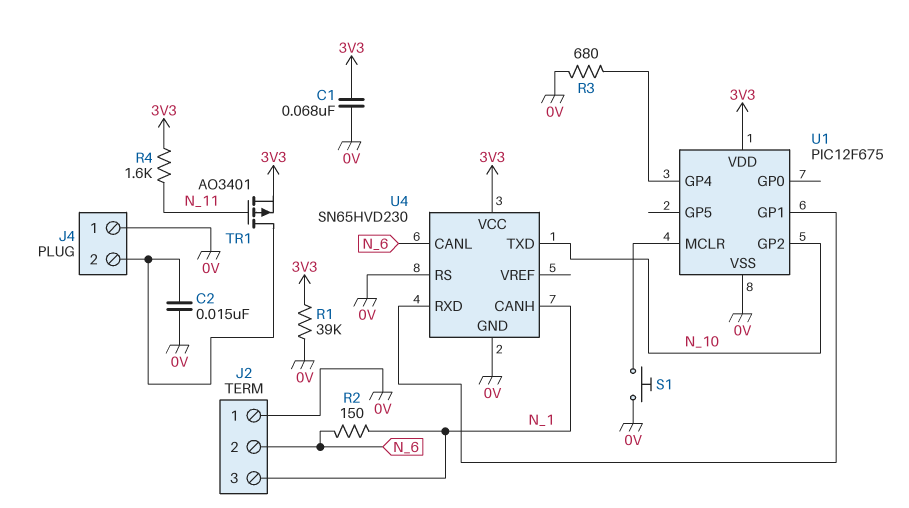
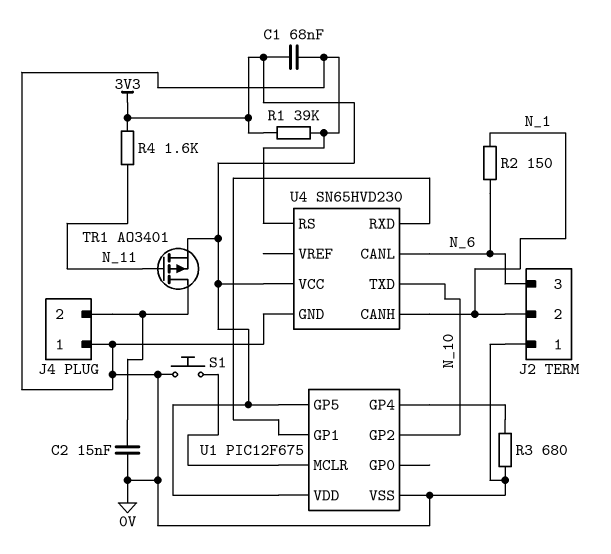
J2 pin 2: N_6 -> N_1
J2 pin 3: N_1 -> N_6
U1 pin GP5: none -> 3V3

